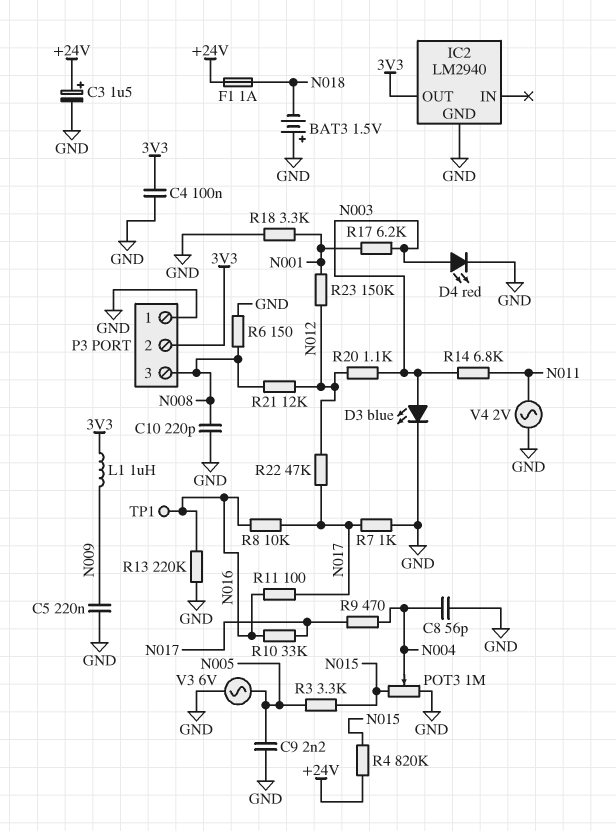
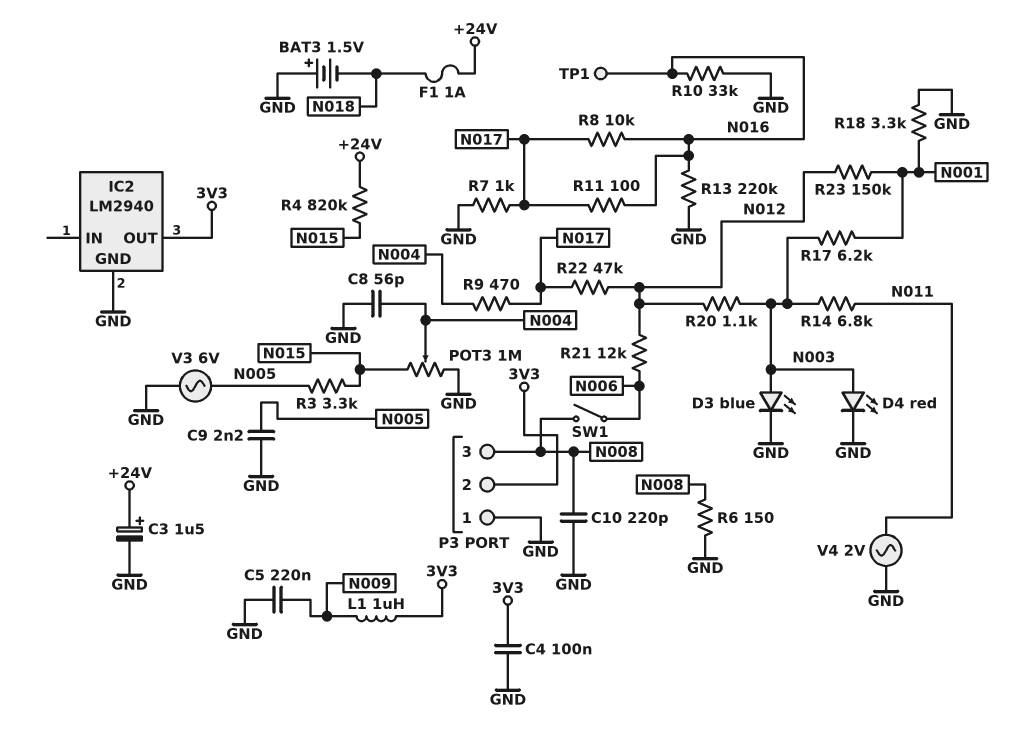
R10: 33k (N016, N017) -> 33k (GND, N016)
R21: 12k (N008, N012) -> 12k (N006, N012)
SW1: none -> switch (N006, N008)

